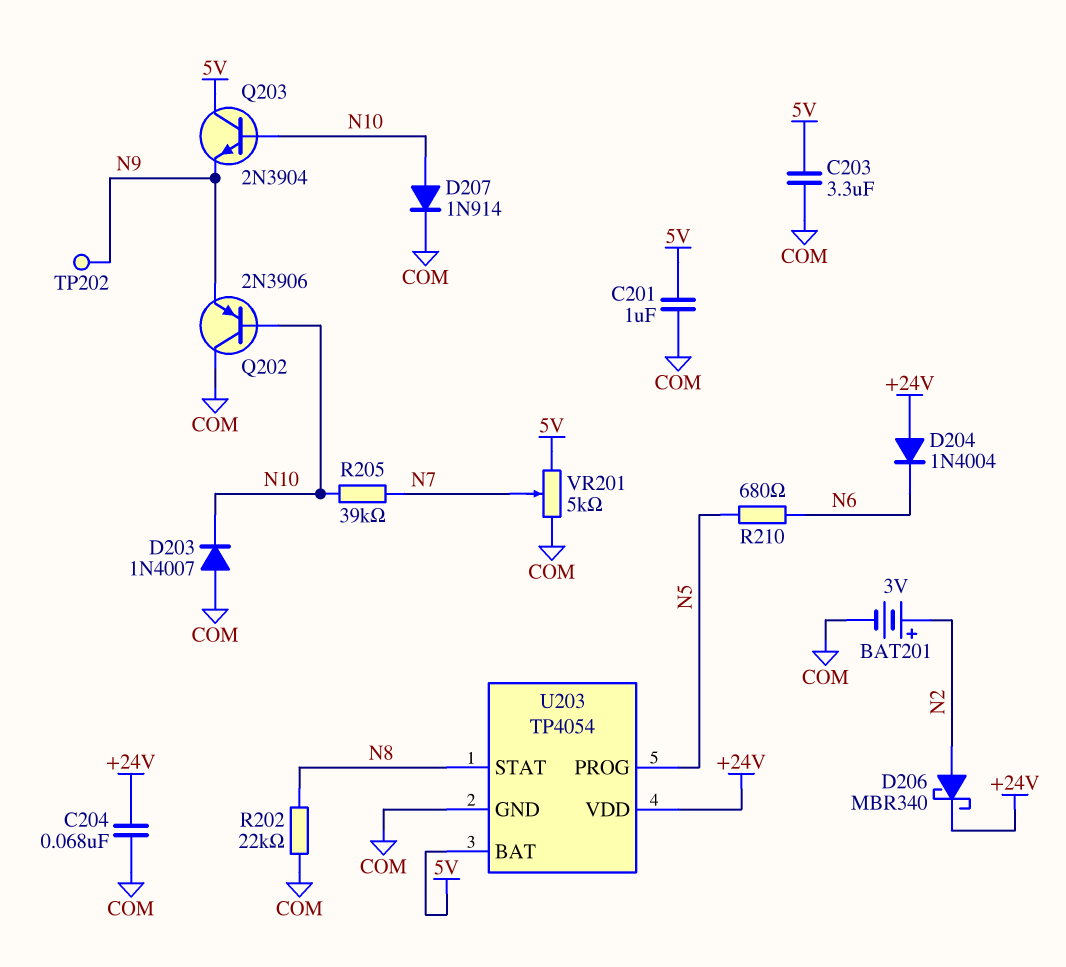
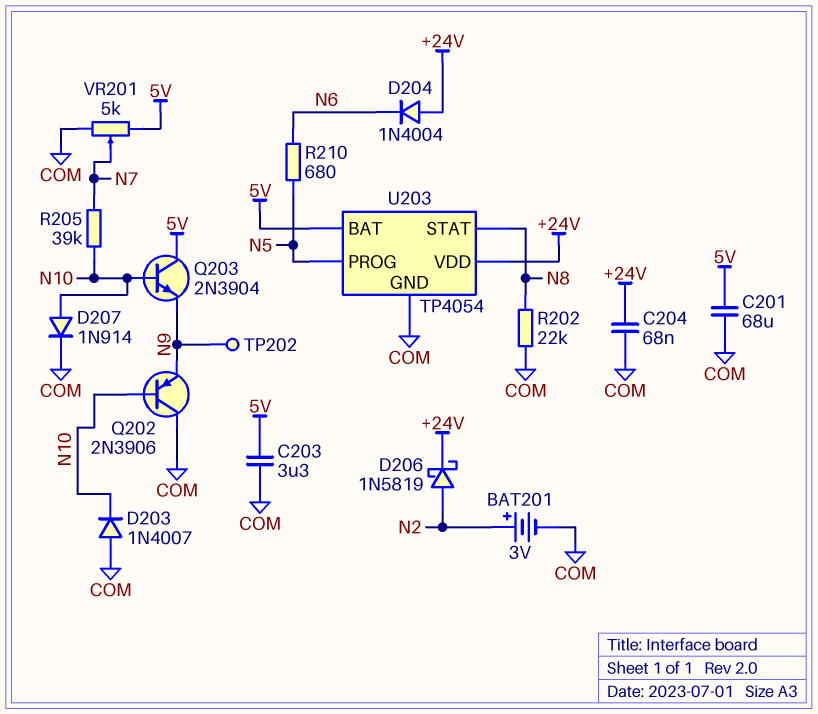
C201: 1uF (5V, COM) -> 68uF (5V, COM)
D206: schottky MBR340 (A N2, K +24V) -> schottky 1N5819 (A N2, K +24V)

